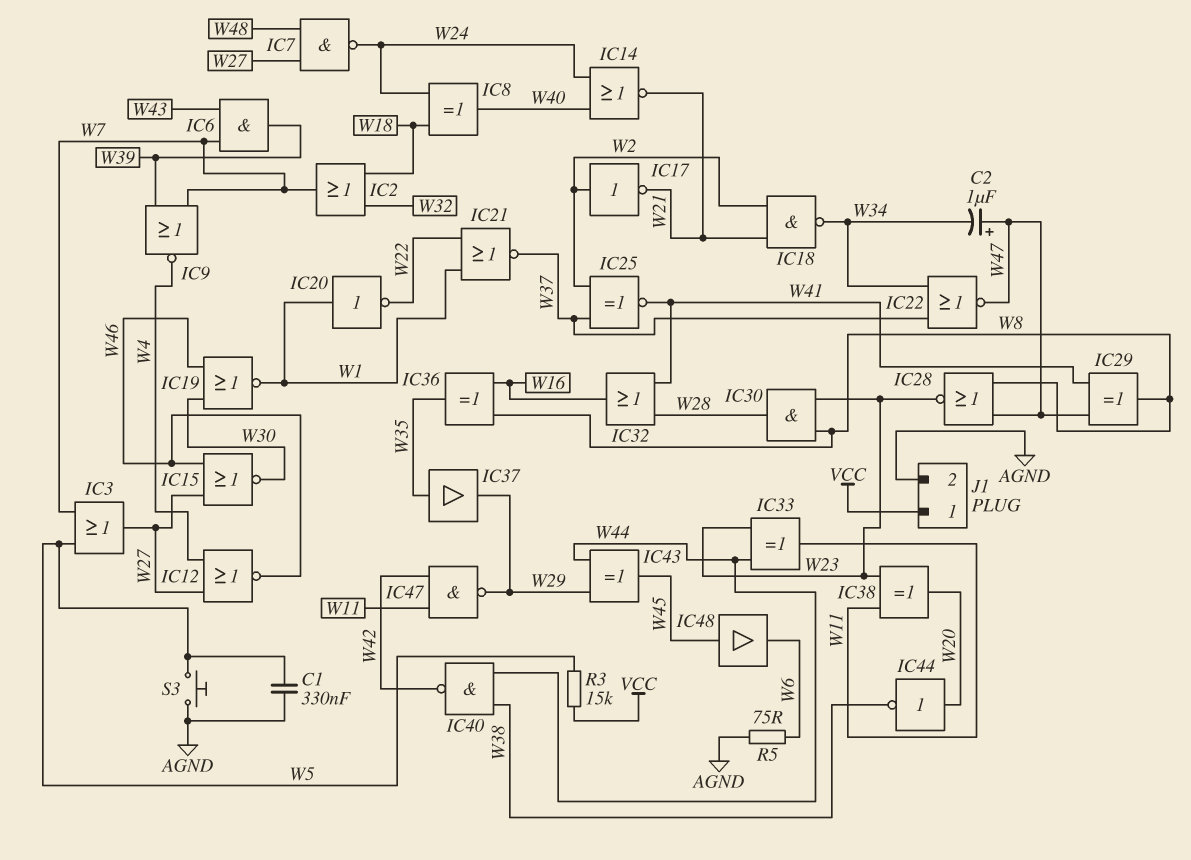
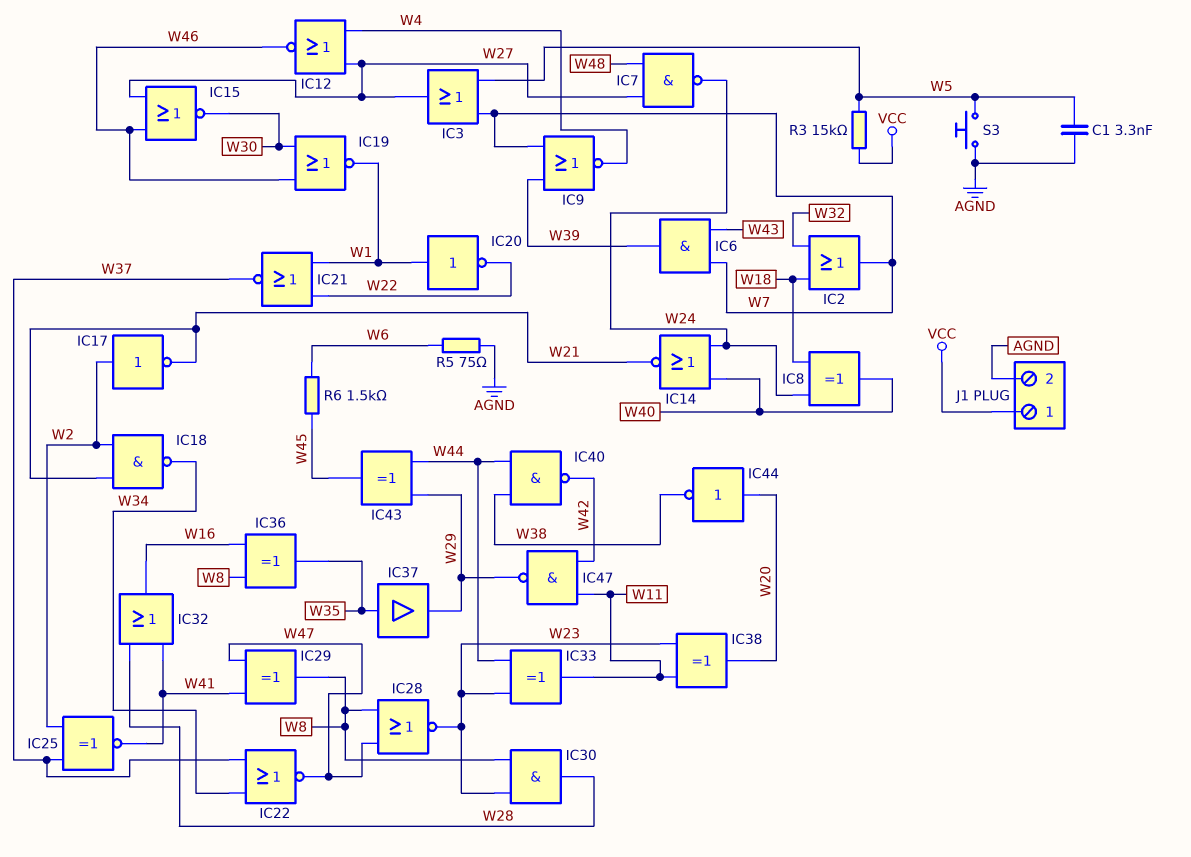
C1: 330nF (AGND, W5) -> 3.3nF (AGND, W5)
C2: 1uF (plus W47, minus W34) -> none
IC48: buffer (in W45, out W6) -> none
R6: none -> 1.5k (W6, W45)

